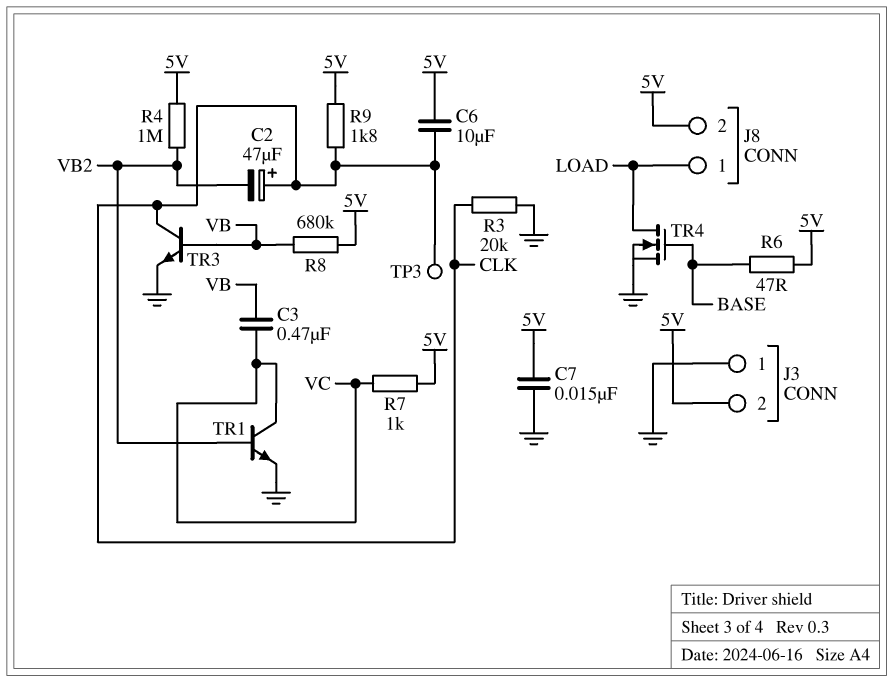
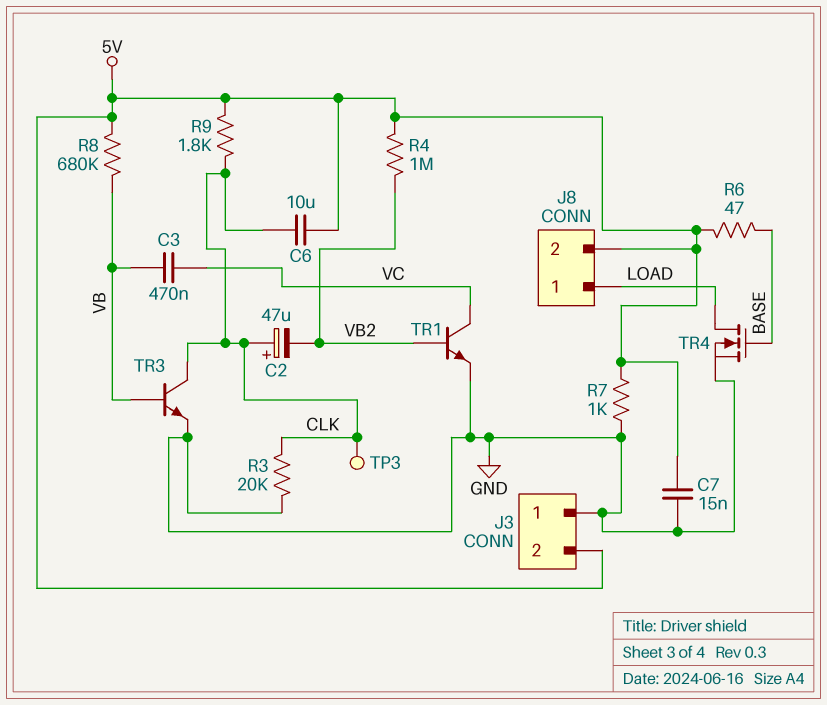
R7: 1k (5V, VC) -> 1k (5V, GND)

